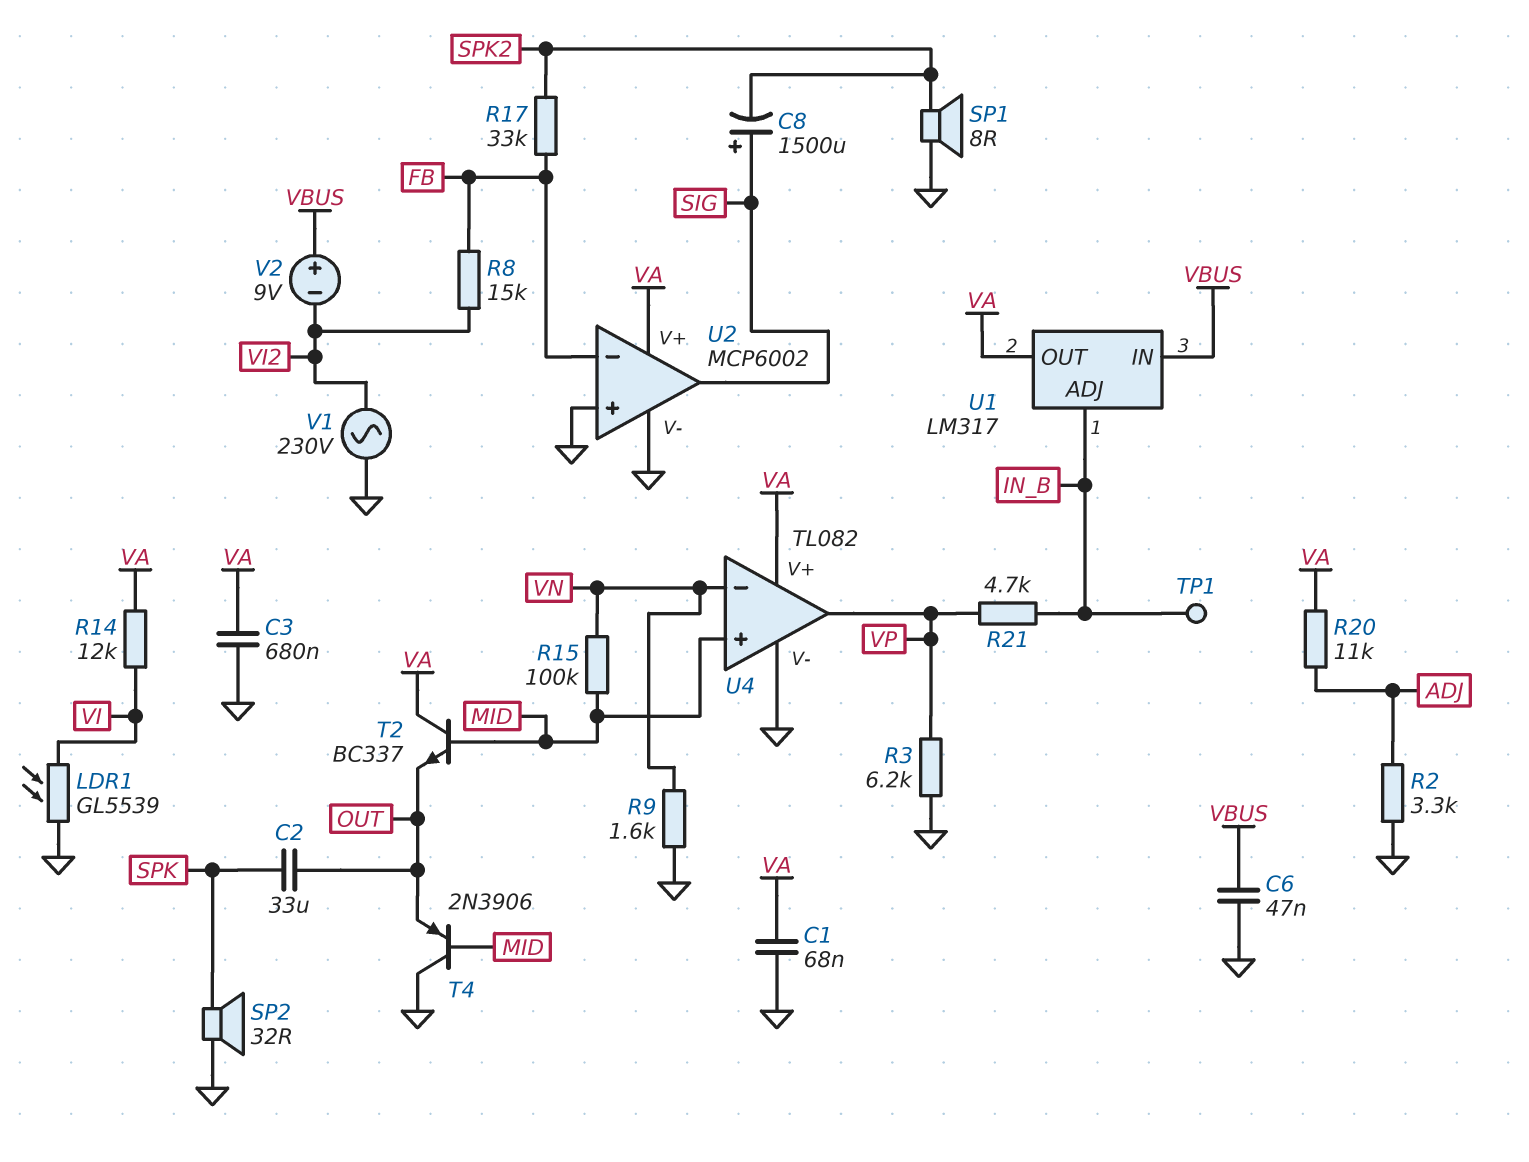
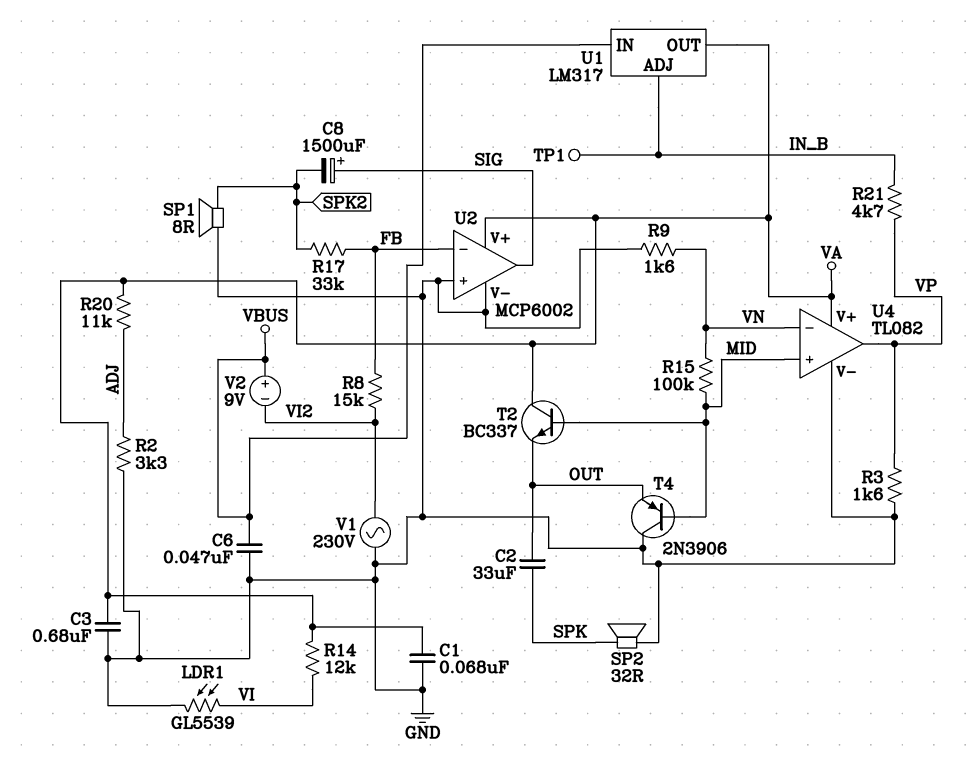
R3: 6.2k (GND, VP) -> 1.6k (GND, VP)

